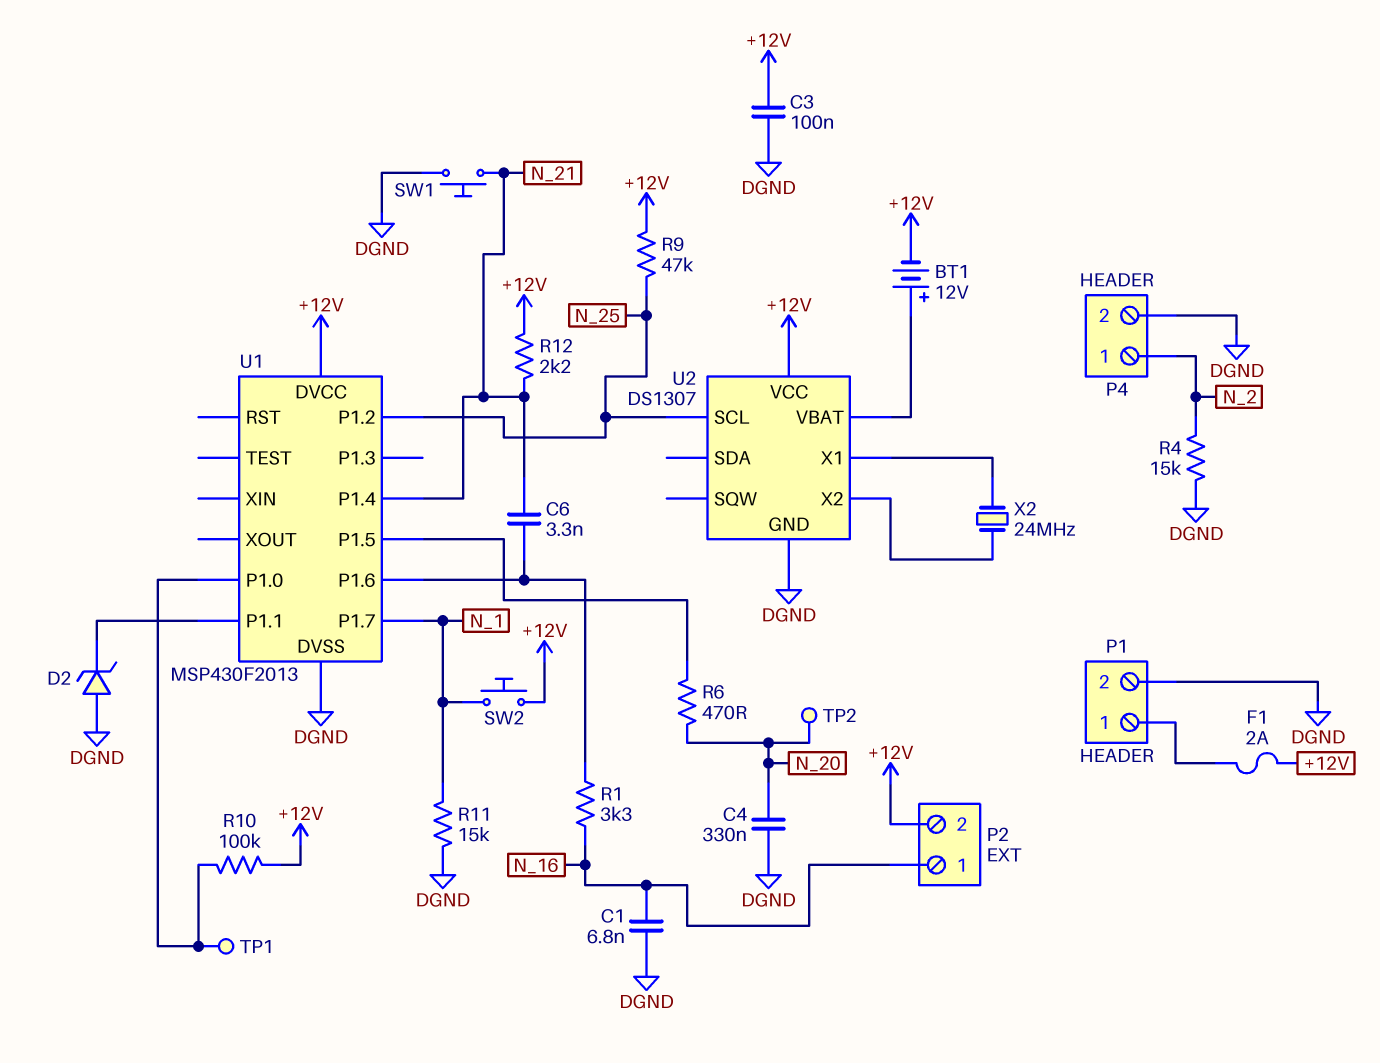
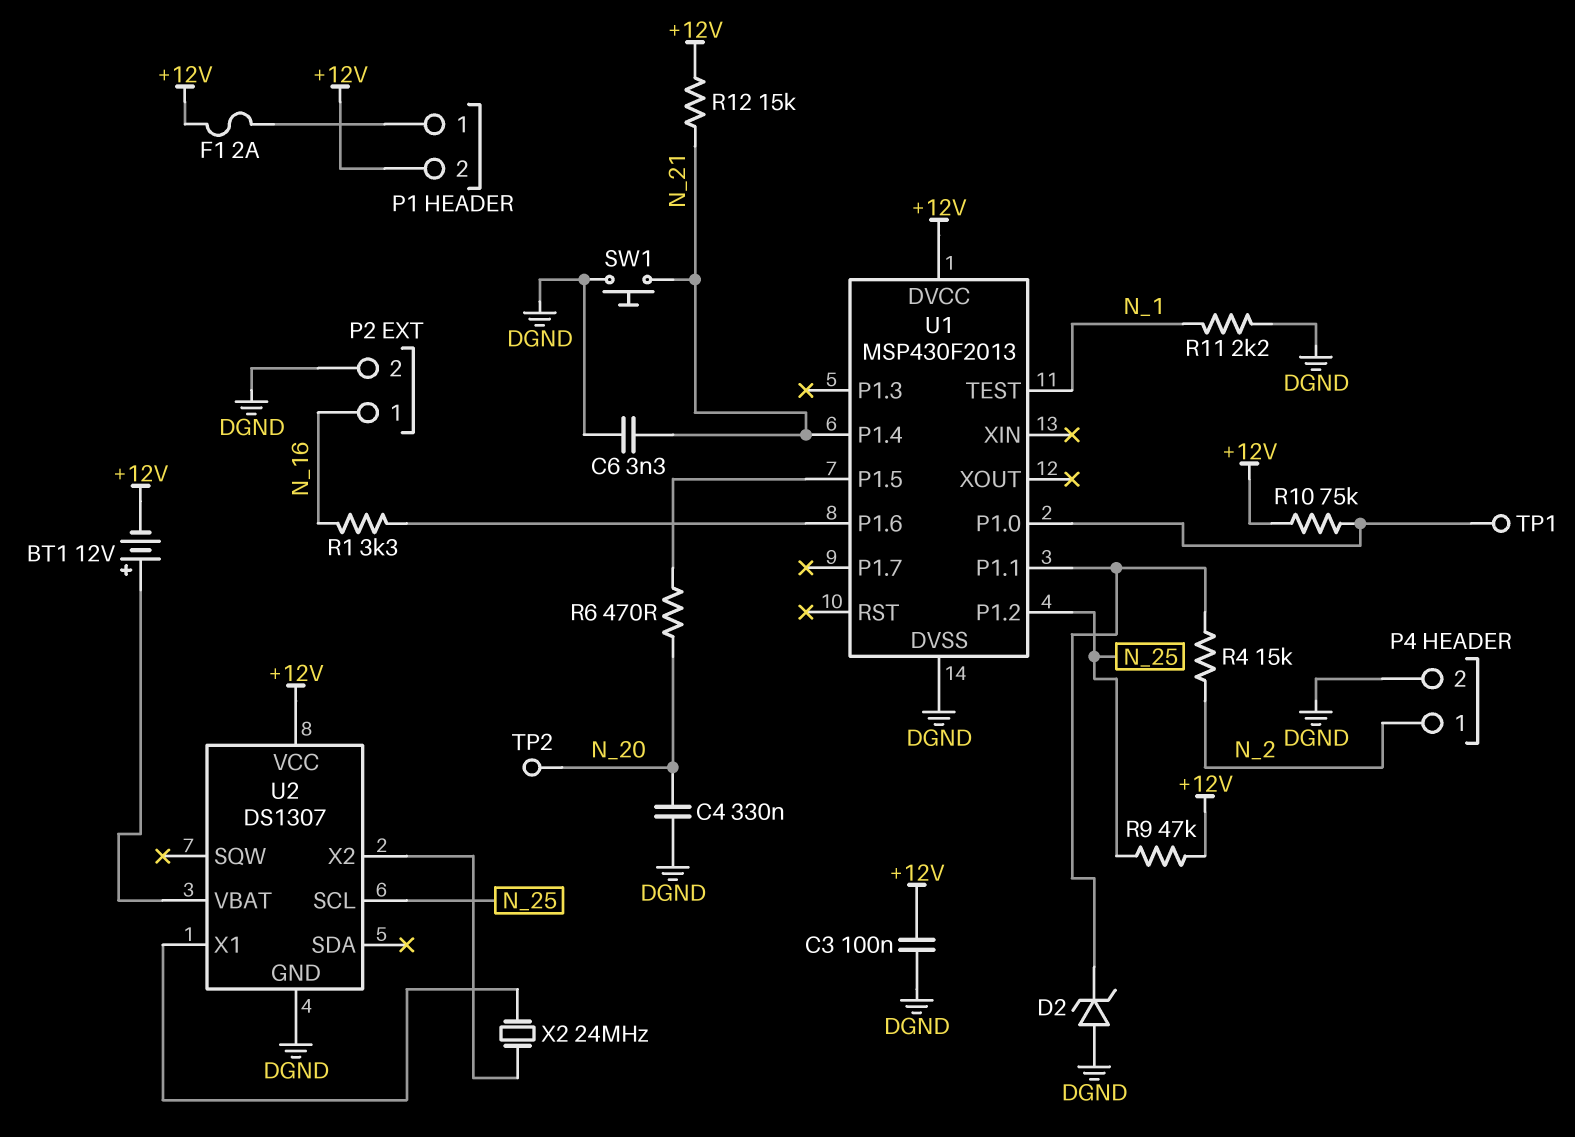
C1: 6.8nF (DGND, N_16) -> none
C6: 3.3nF (N_21, U1/P1.6) -> 3.3nF (DGND, N_21)
P1 pin 2: DGND -> +12V
P2 pin 2: +12V -> DGND
R4: 15k (DGND, N_2) -> 15k (N_2, U1/P1.1)
R10: 100k (+12V, U1/P1.0) -> 75k (+12V, U1/P1.0)
R11: 15k (DGND, N_1) -> 2.2k (DGND, N_1)
R12: 2.2k (+12V, N_21) -> 15k (+12V, N_21)
SW2: button (+12V, N_1) -> none
U1 pin P1.7: N_1 -> none
U1 pin TEST: none -> N_1

